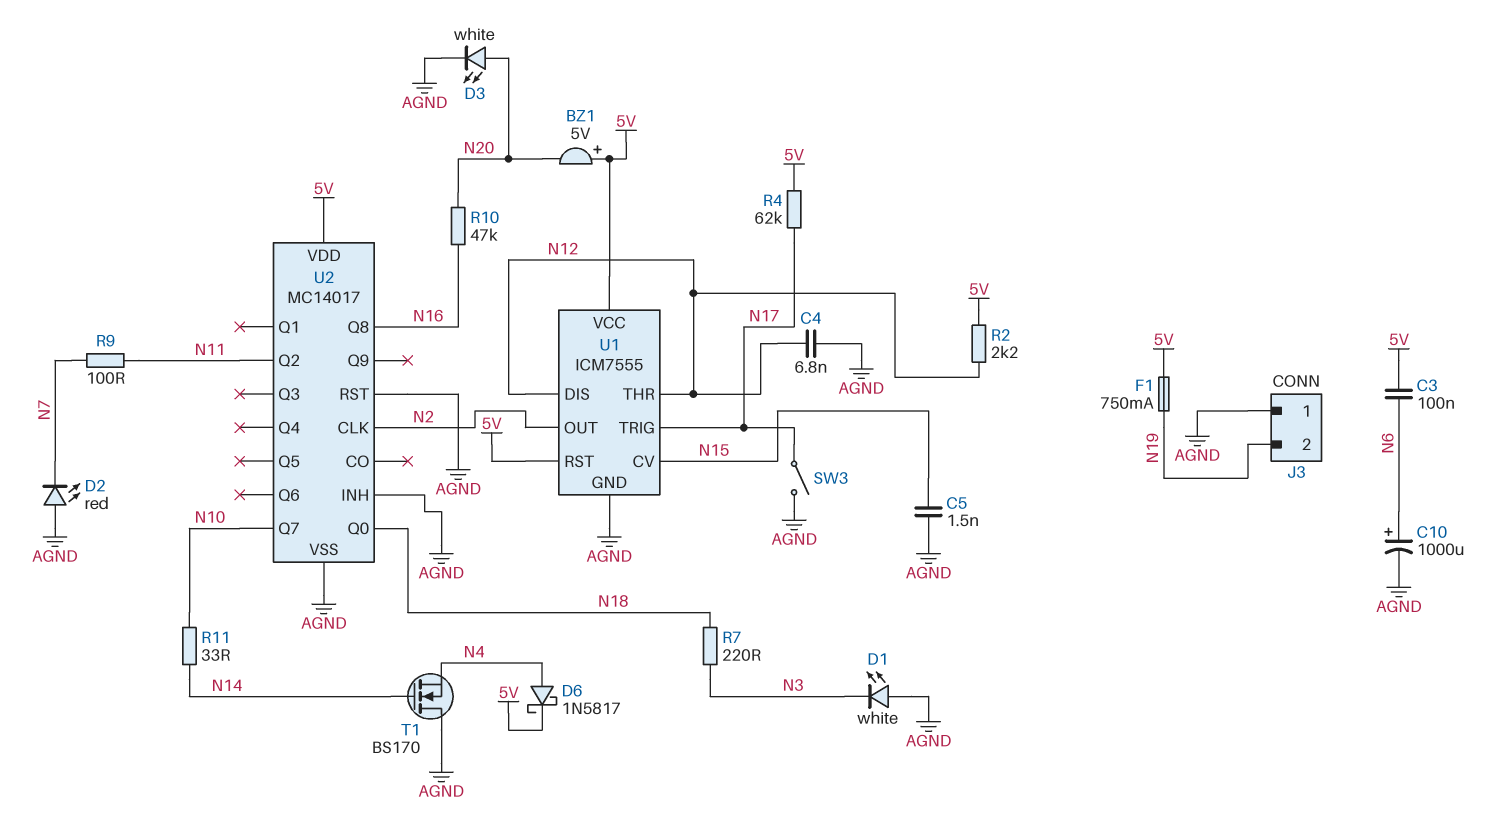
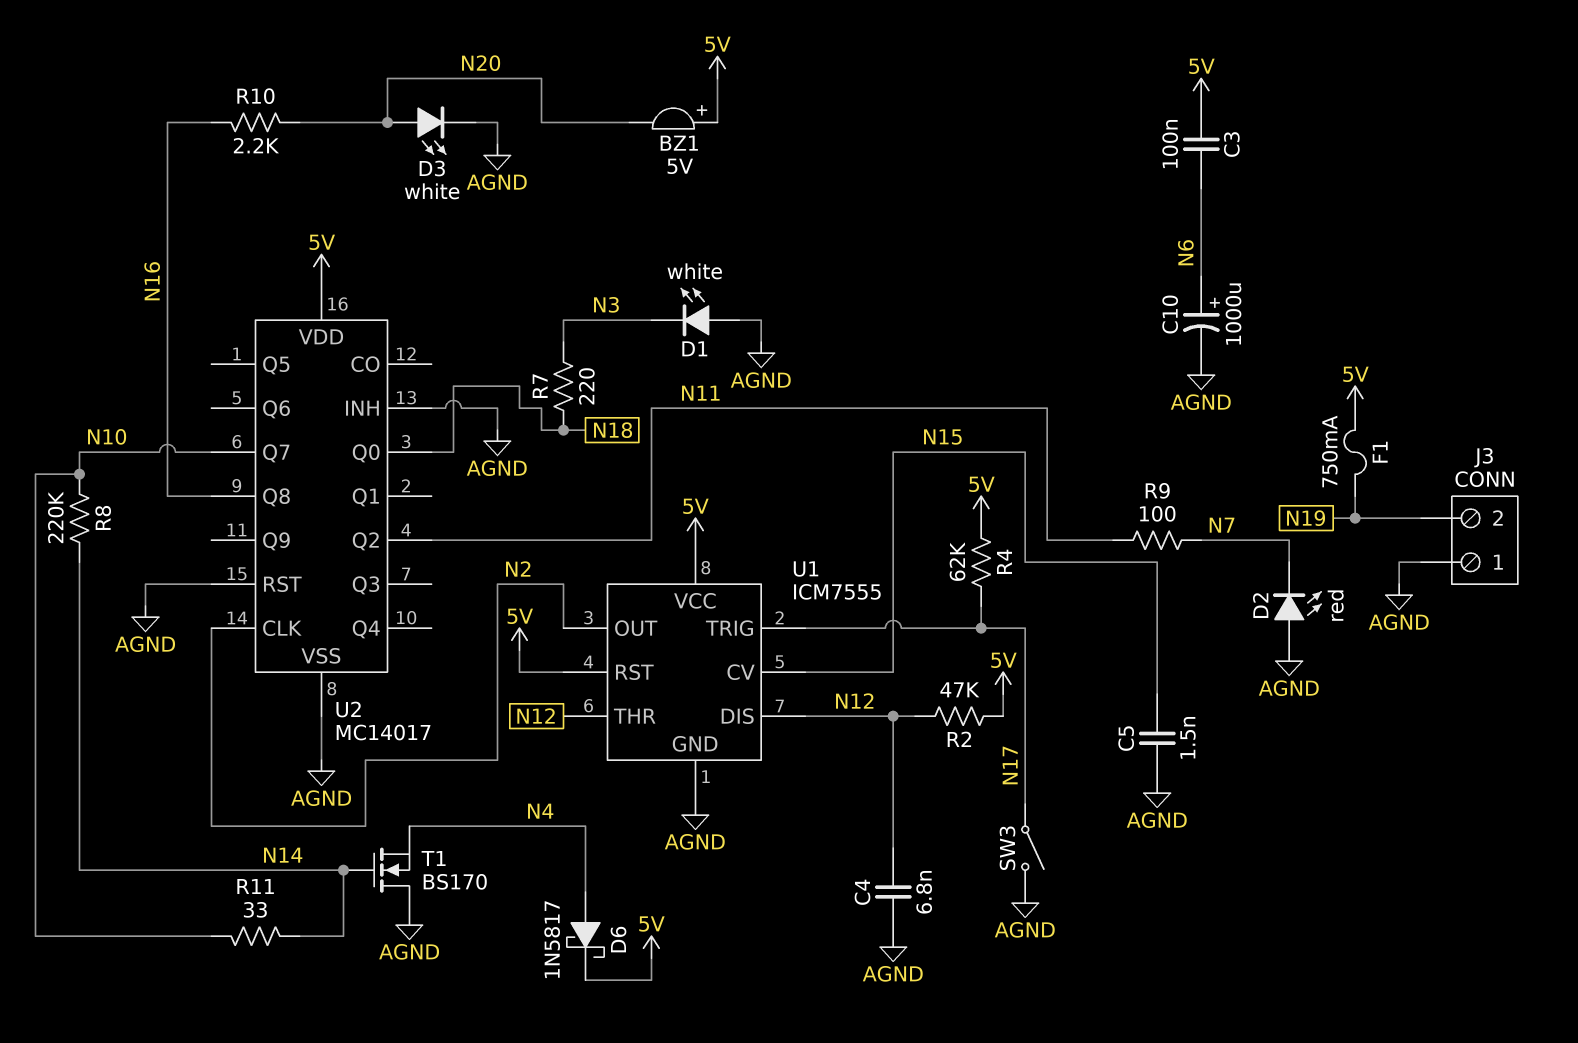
R2: 2.2k (5V, N12) -> 47k (5V, N12)
R8: none -> 220k (N10, N14)
R10: 47k (N16, N20) -> 2.2k (N16, N20)

